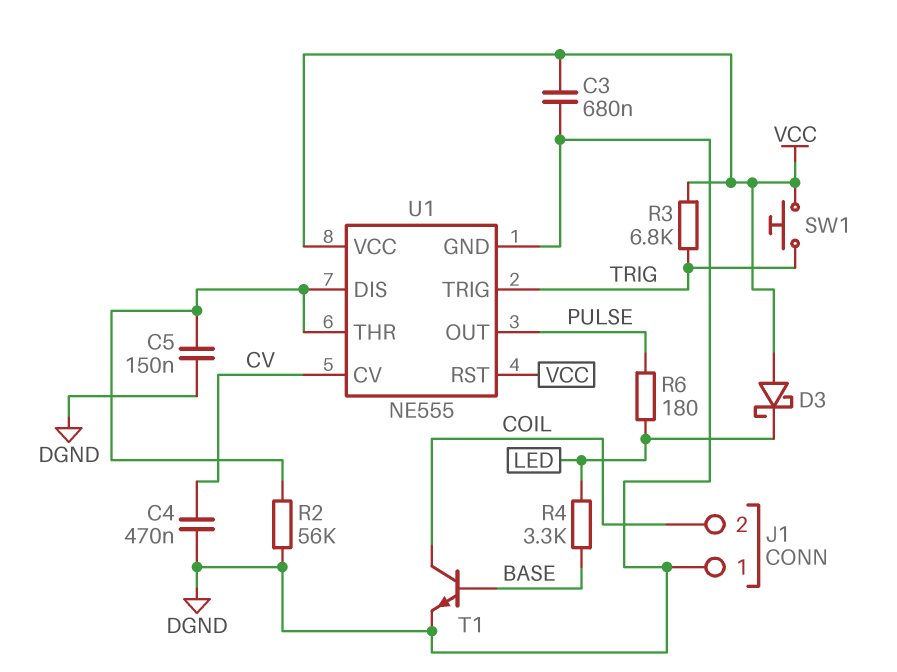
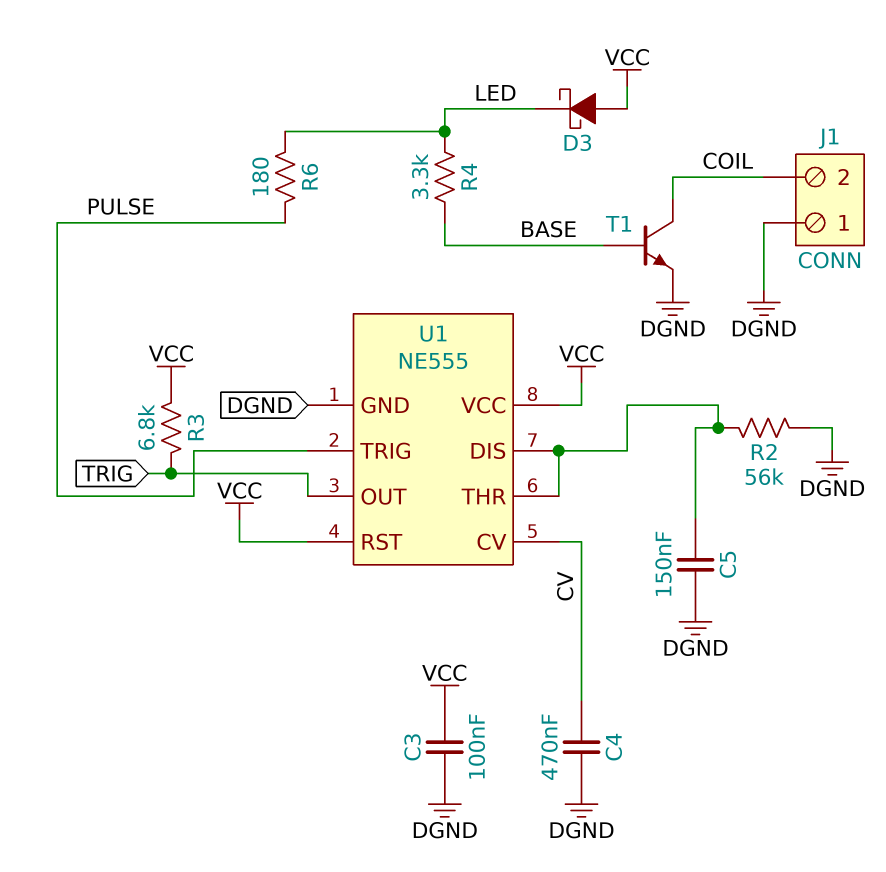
C3: 680nF (DGND, VCC) -> 100nF (DGND, VCC)
SW1: button (TRIG, VCC) -> none
U1 pin OUT: PULSE -> TRIG
U1 pin TRIG: TRIG -> PULSE

